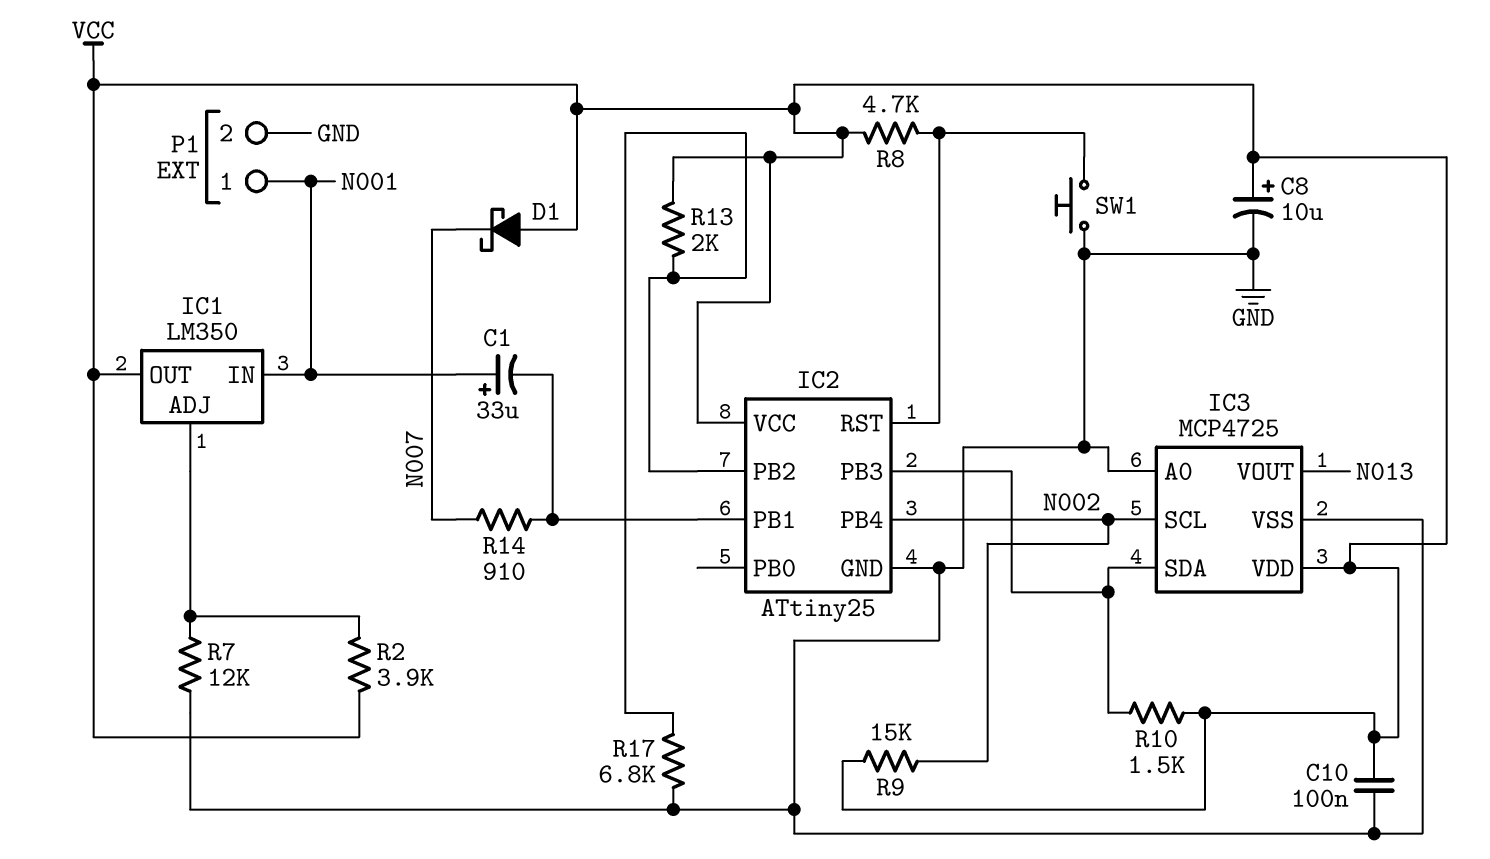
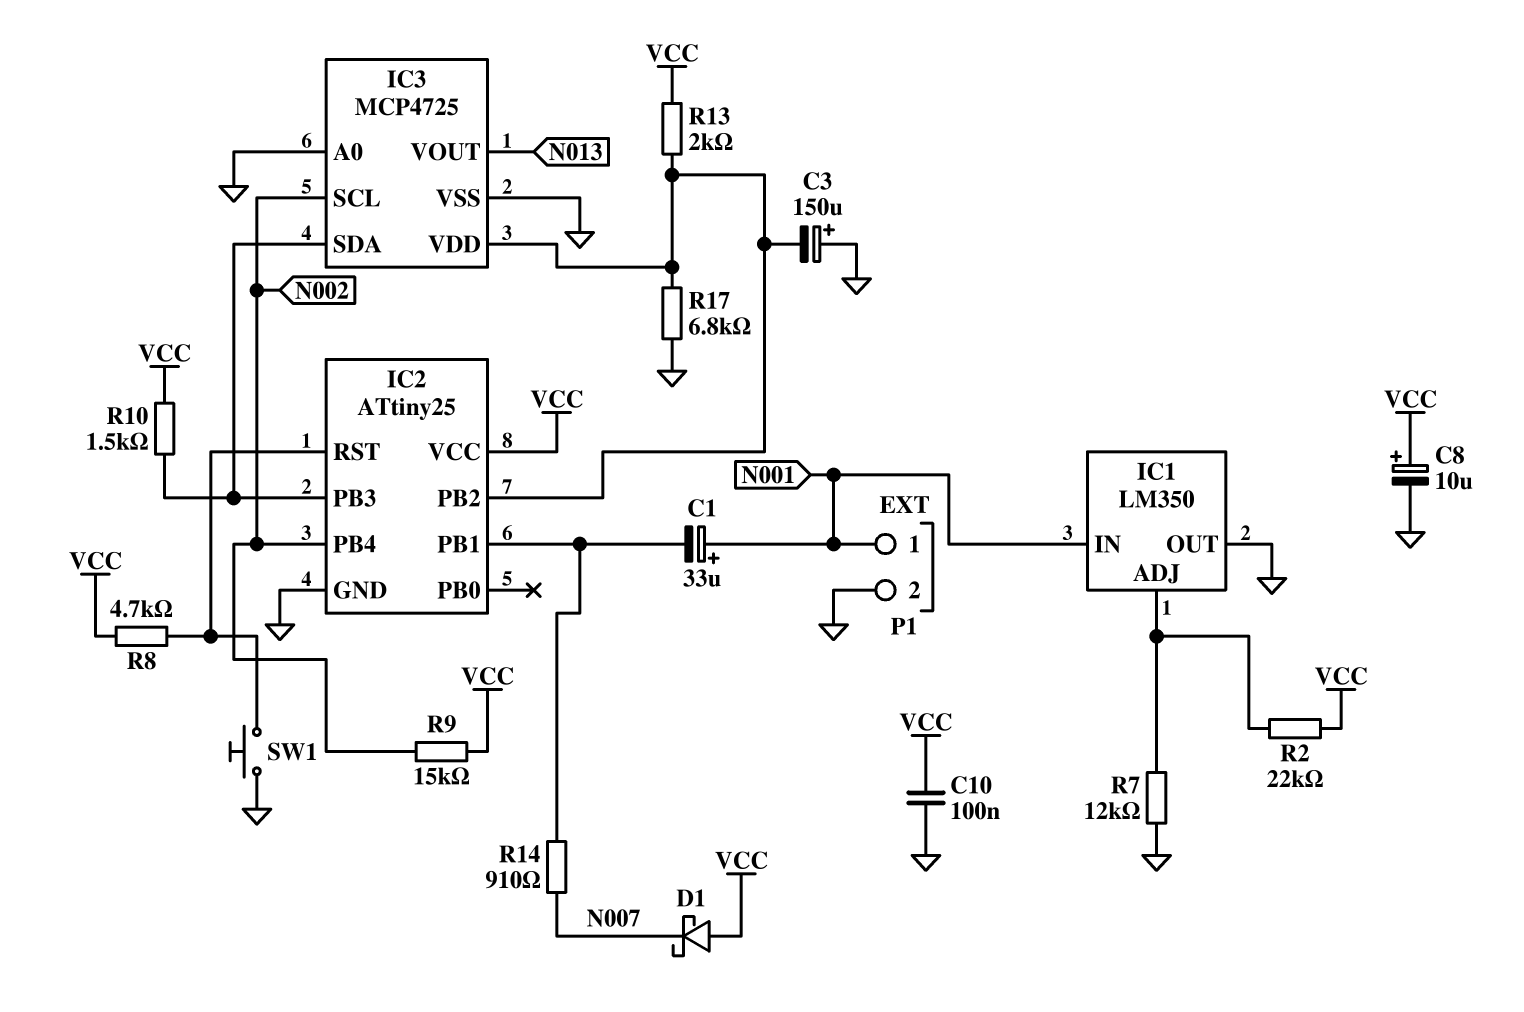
C3: none -> 150uF (plus GND, minus IC2/PB2)
IC1 pin OUT: VCC -> GND
IC3 pin VDD: VCC -> IC2/PB2
R2: 3.9k (IC1/ADJ, VCC) -> 22k (IC1/ADJ, VCC)

